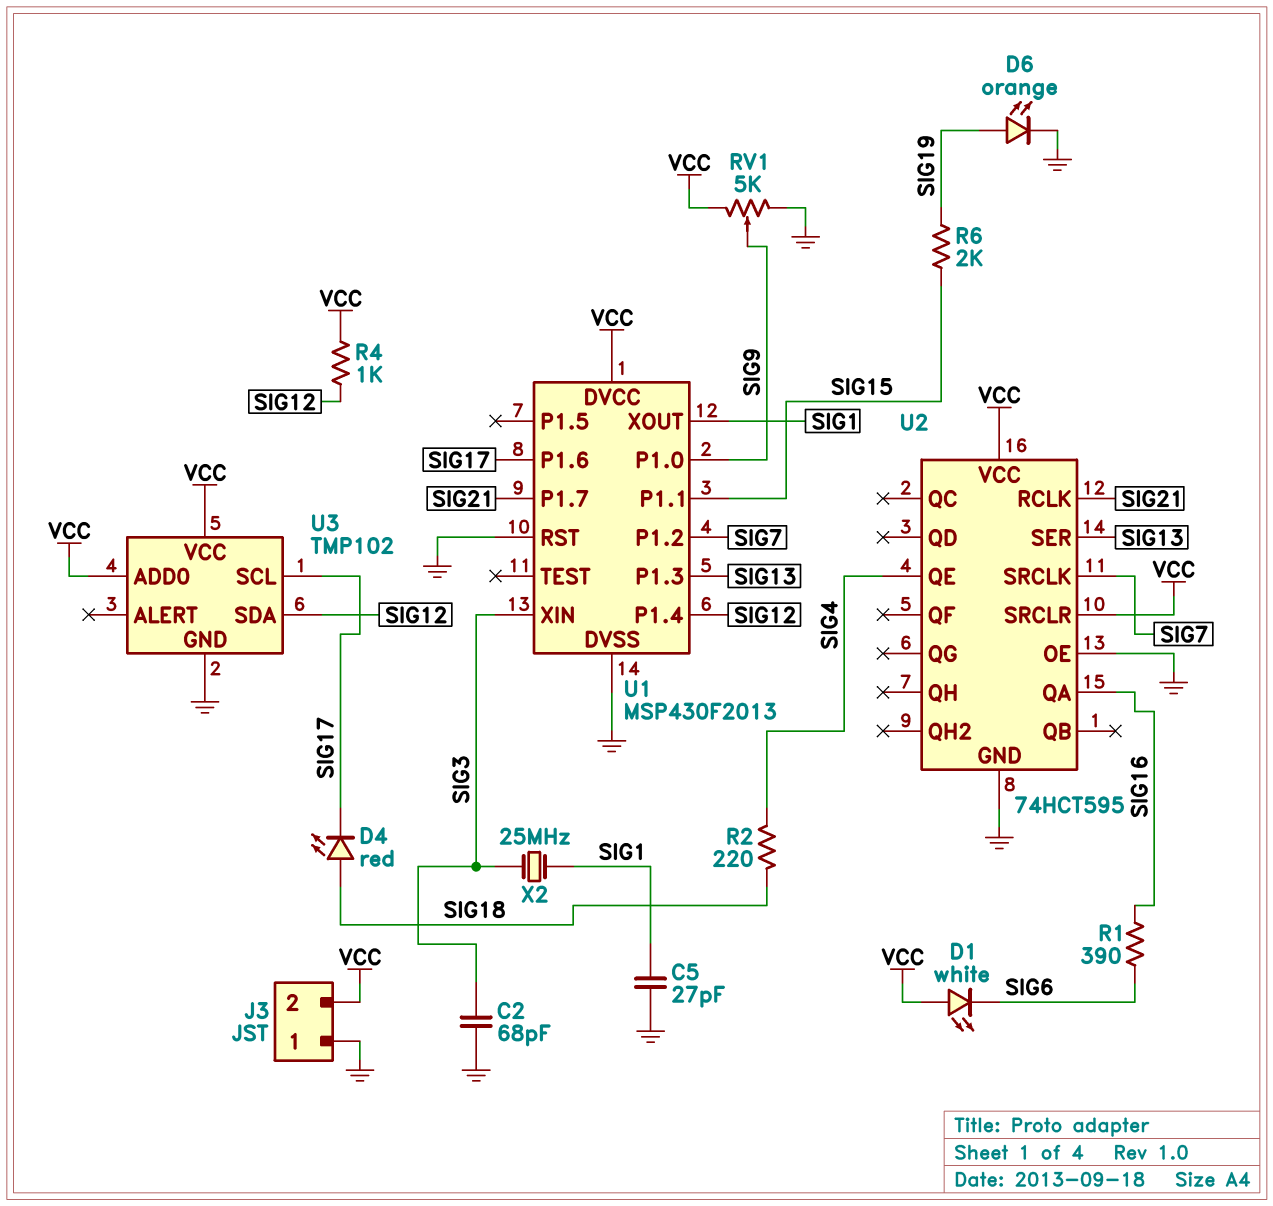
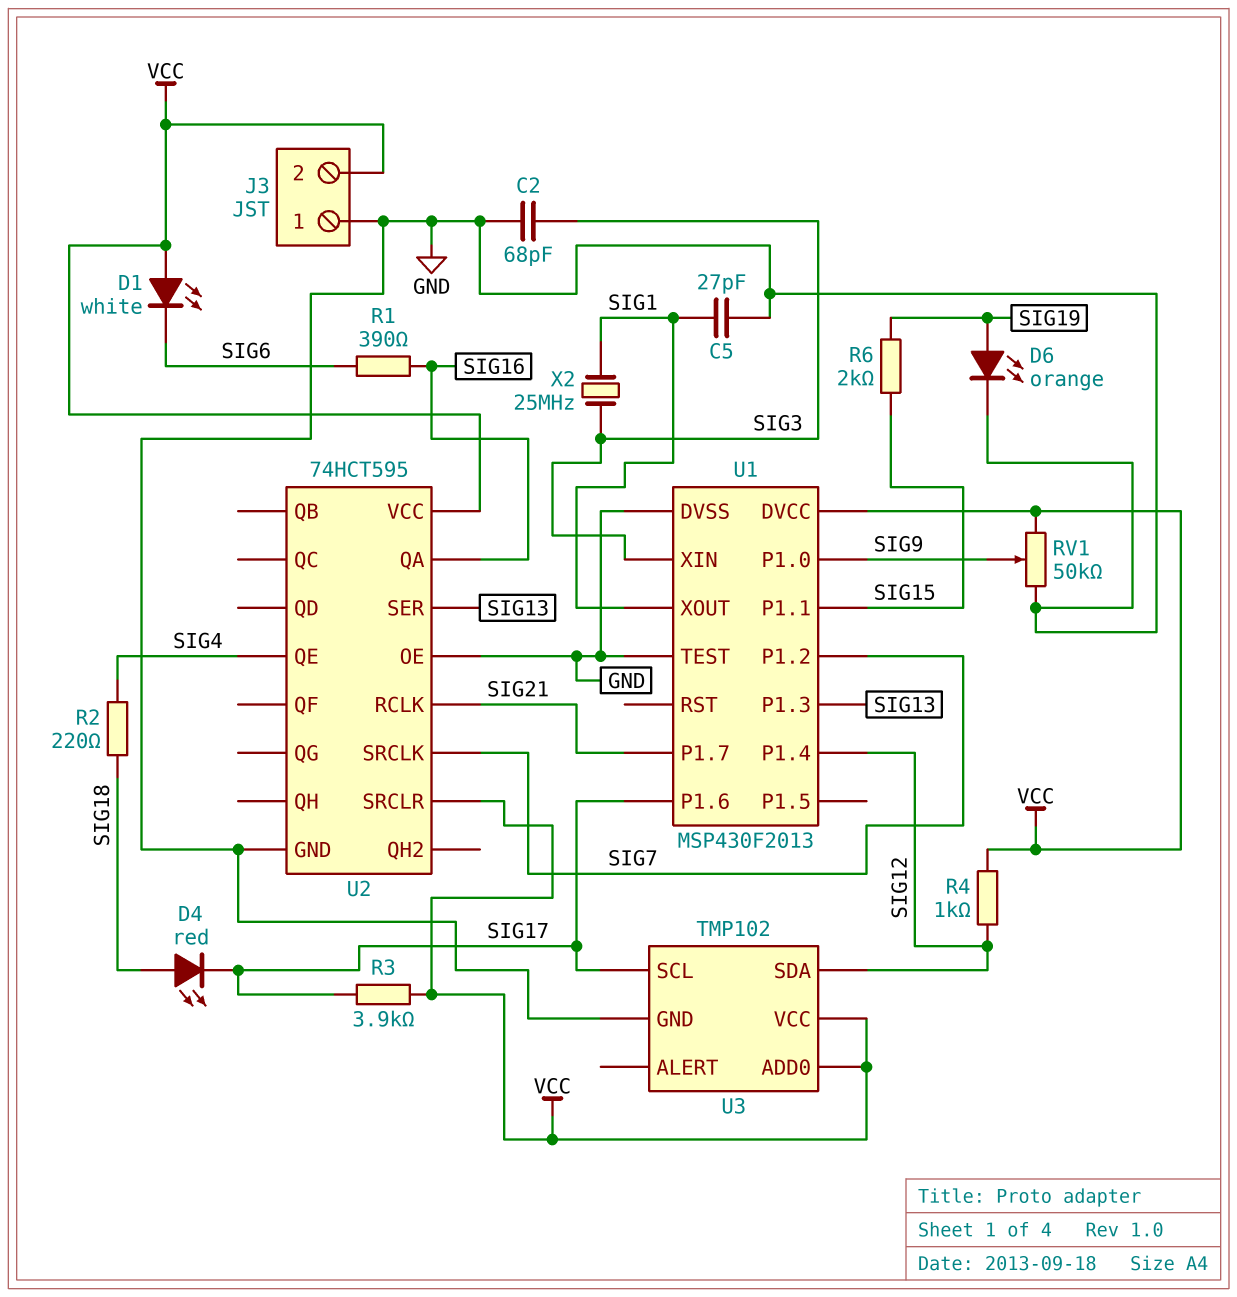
R3: none -> 3.9k (SIG17, VCC)
RV1: 5k (GND, VCC, wiper SIG9) -> 50k (GND, VCC, wiper SIG9)
U1 pin RST: GND -> none
U1 pin TEST: none -> GND

